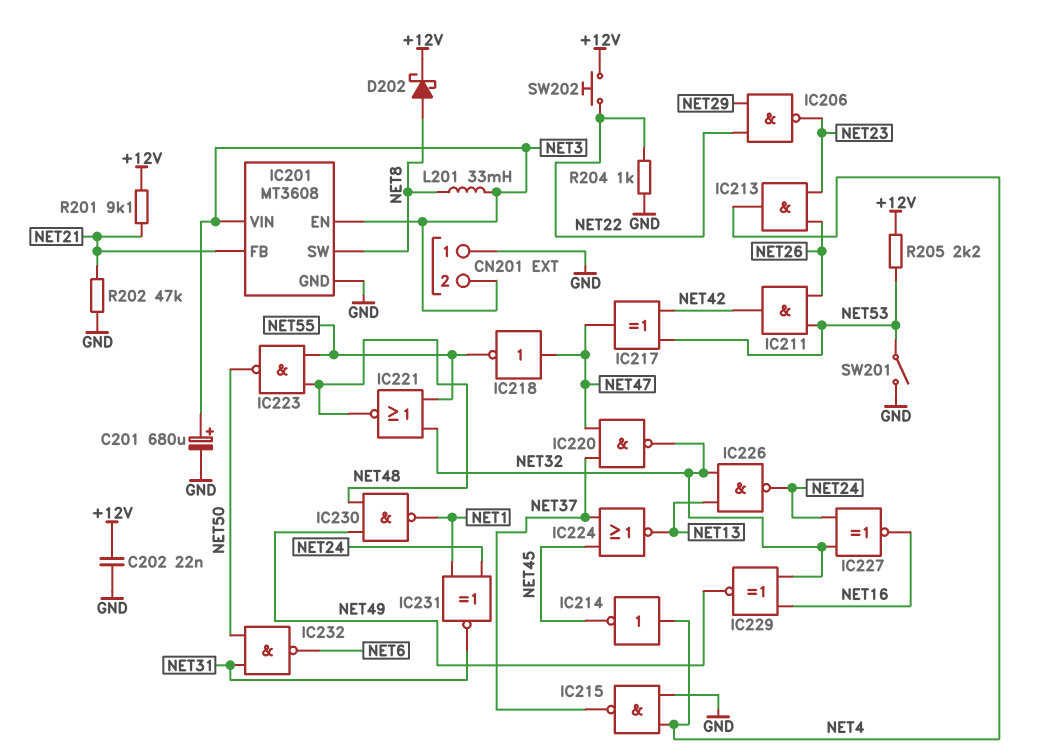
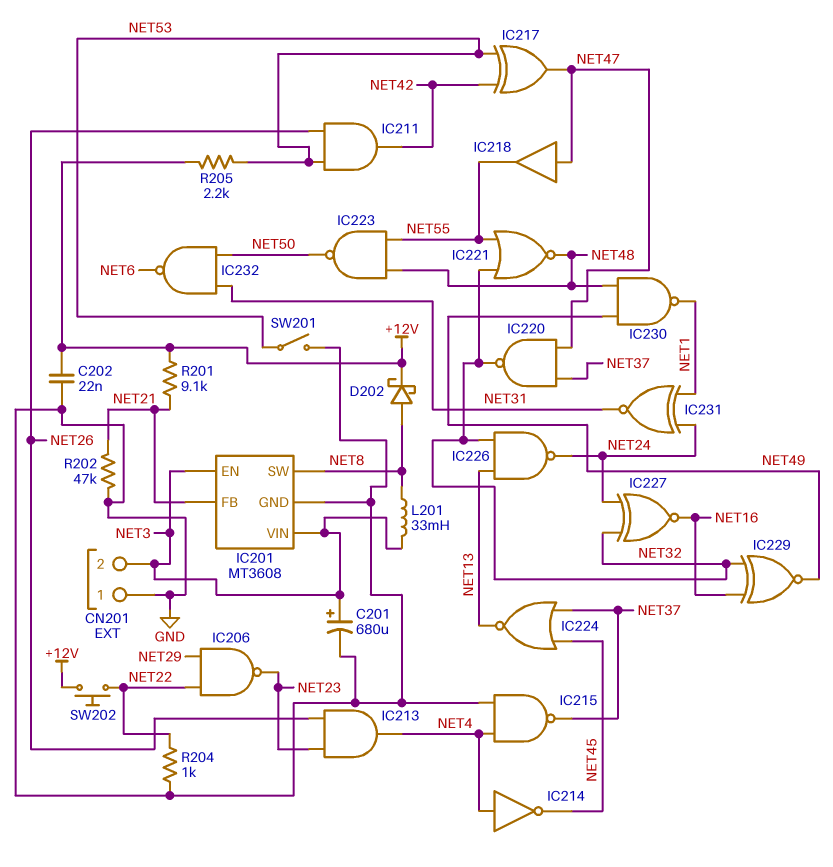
IC218: NOT (in NET47, out NET55) -> buffer (in NET47, out NET55)

